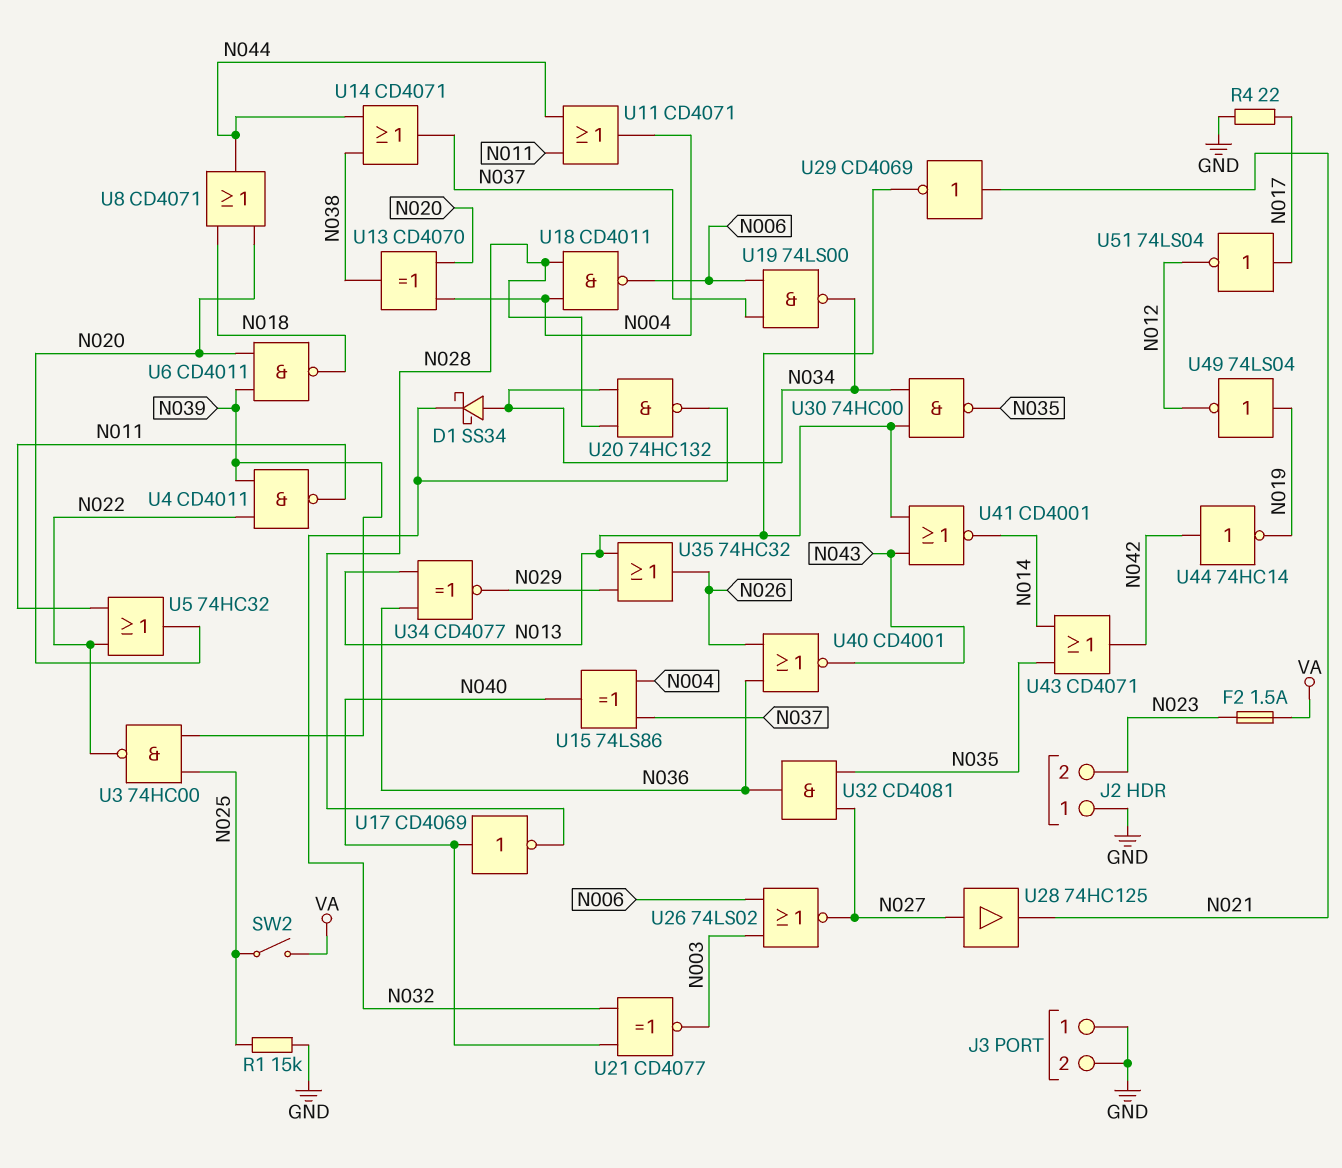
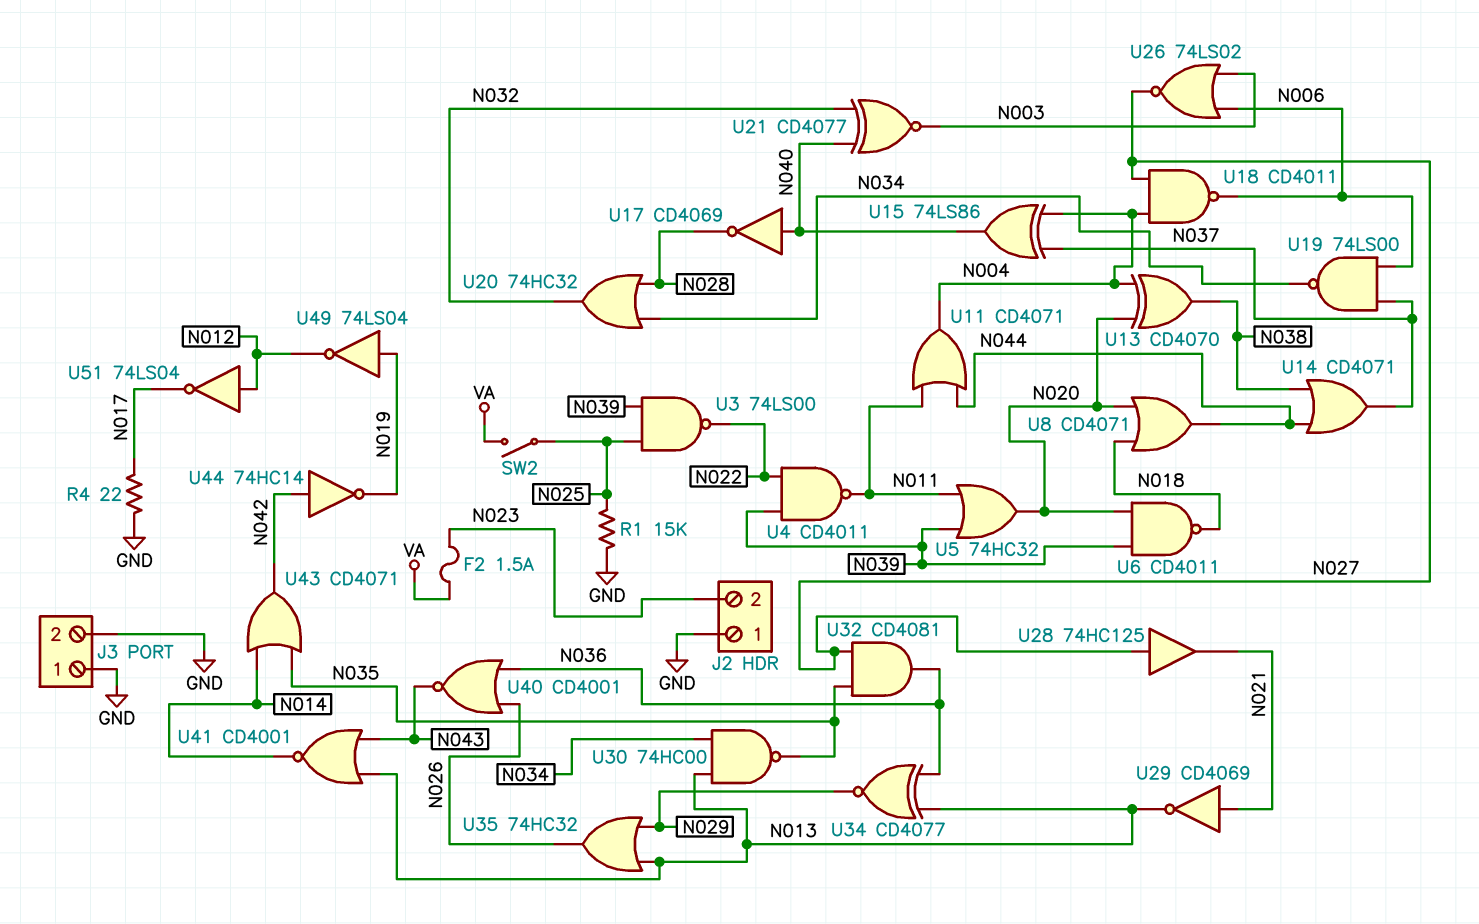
D1: schottky SS34 (A N034, K N032) -> none
U3: NAND 74HC00 (in N025, in N039, out N022) -> NAND 74LS00 (in N025, in N039, out N022)
U5: OR 74HC32 (in N011, in N022, out N020) -> OR 74HC32 (in N011, in N039, out N020)
U18: NAND CD4011 (in N004, in N028, out N006) -> NAND CD4011 (in N004, in N027, out N006)
U20: NAND 74HC132 (in N028, in N034, out N032) -> OR 74HC32 (in N028, in N034, out N032)
U51: NOT 74LS04 (in N017, out N012) -> NOT 74LS04 (in N012, out N017)

